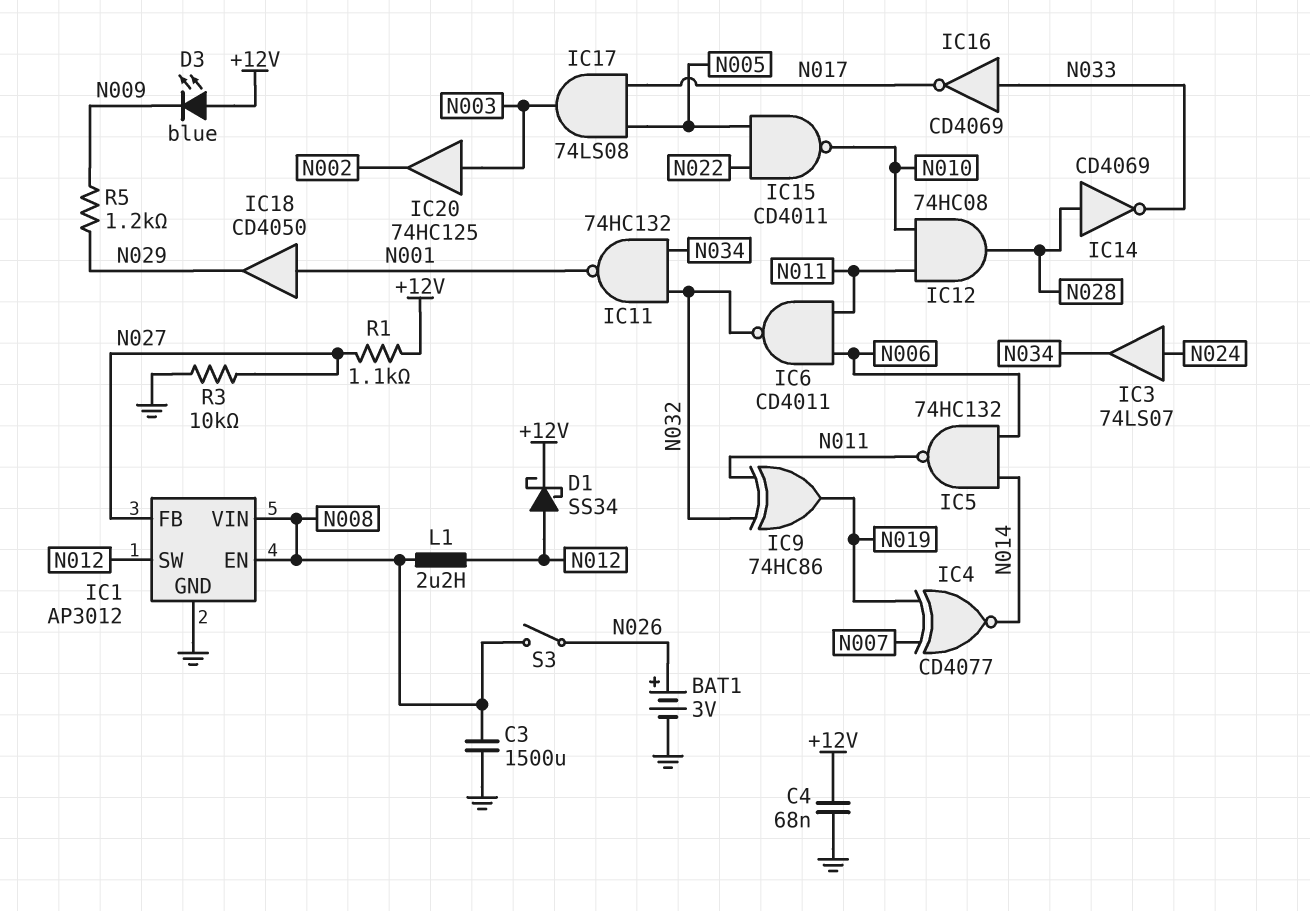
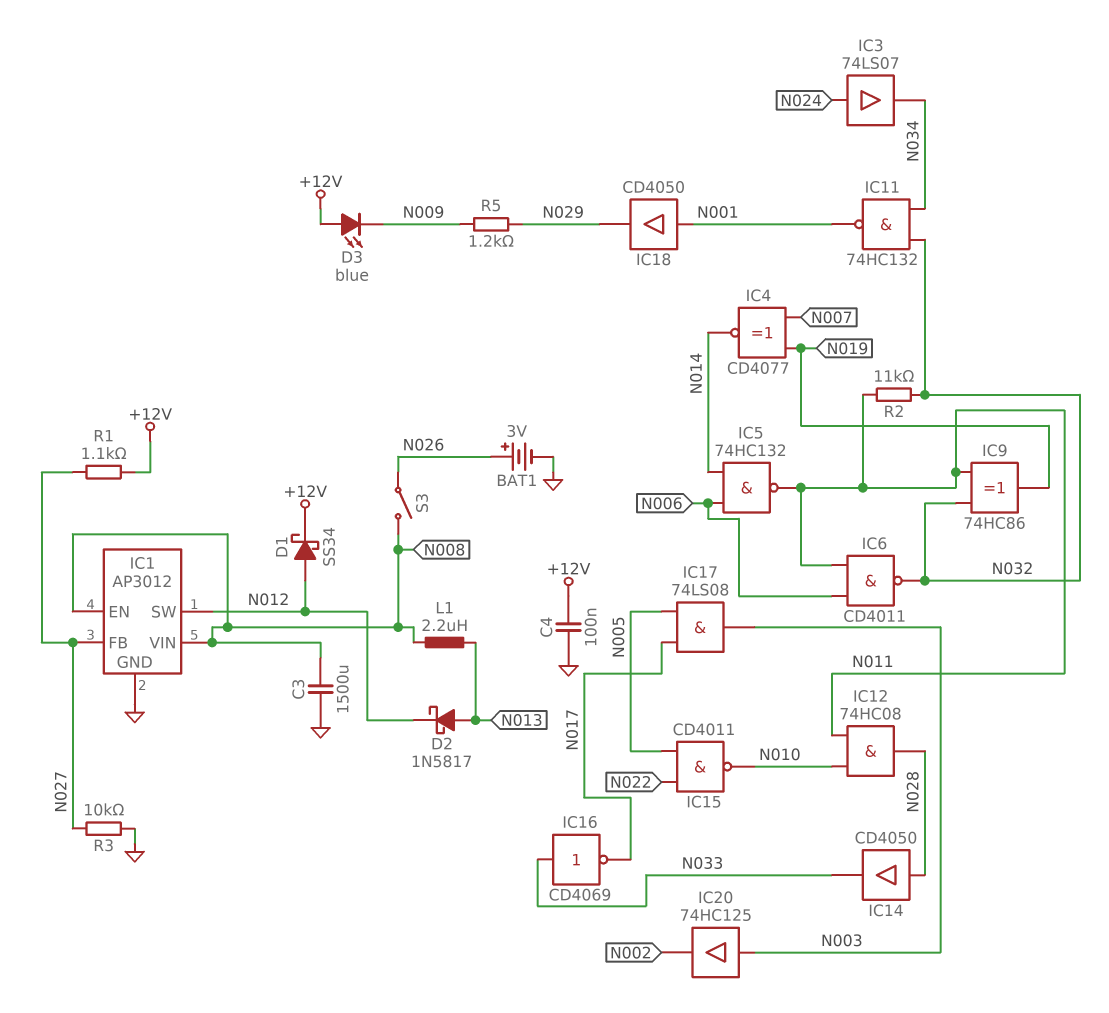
C4: 68nF (+12V, GND) -> 100nF (+12V, GND)
D2: none -> schottky 1N5817 (A N013, K N012)
IC14: NOT CD4069 (in N028, out N033) -> buffer CD4050 (in N028, out N033)
L1: 2.2uH (N008, N012) -> 2.2uH (N008, N013)
R2: none -> 11k (N011, N032)

